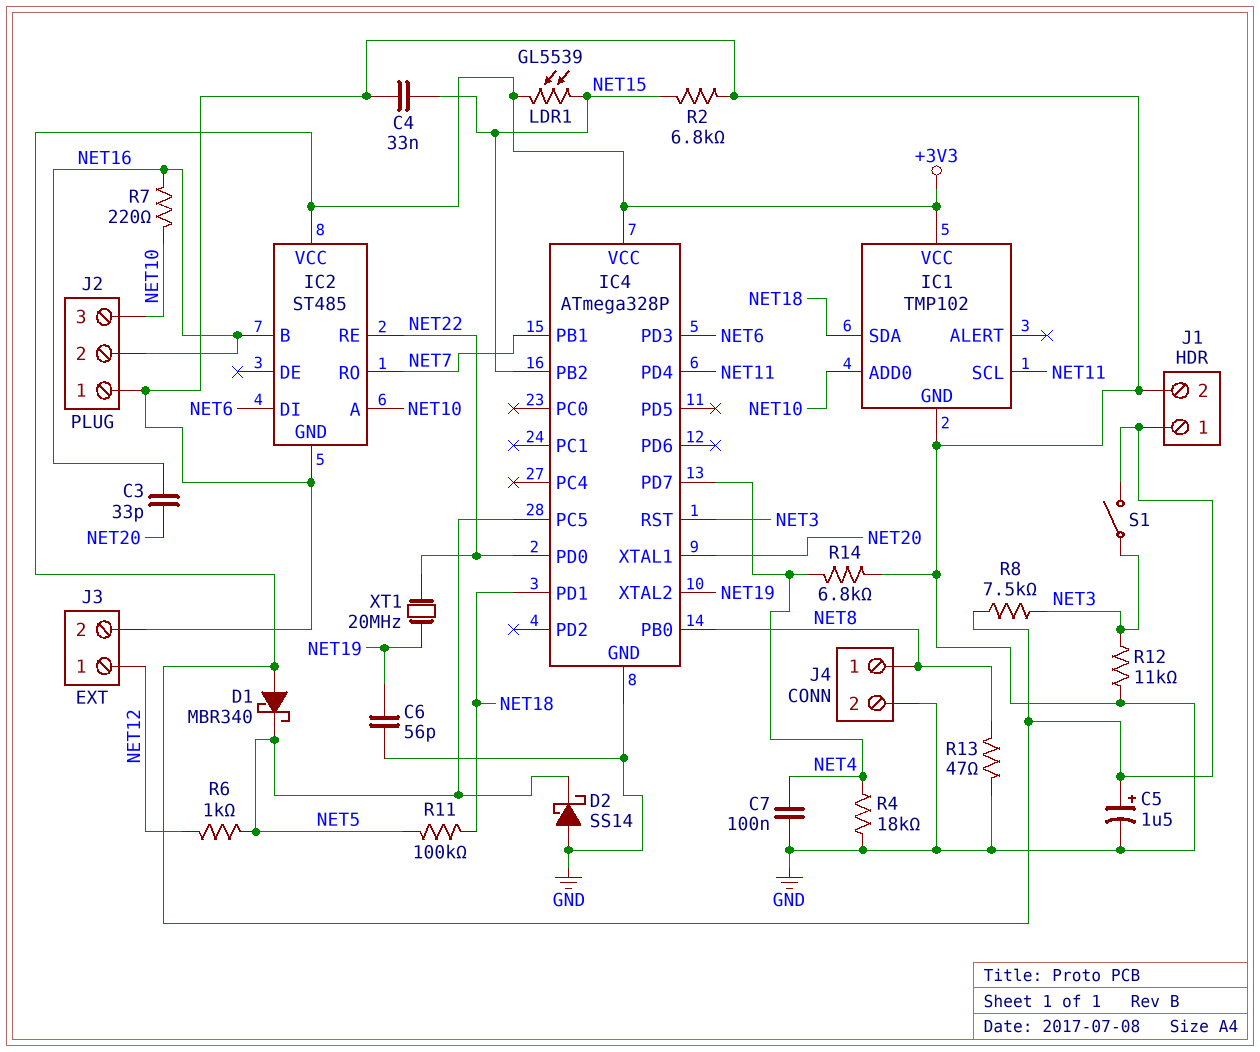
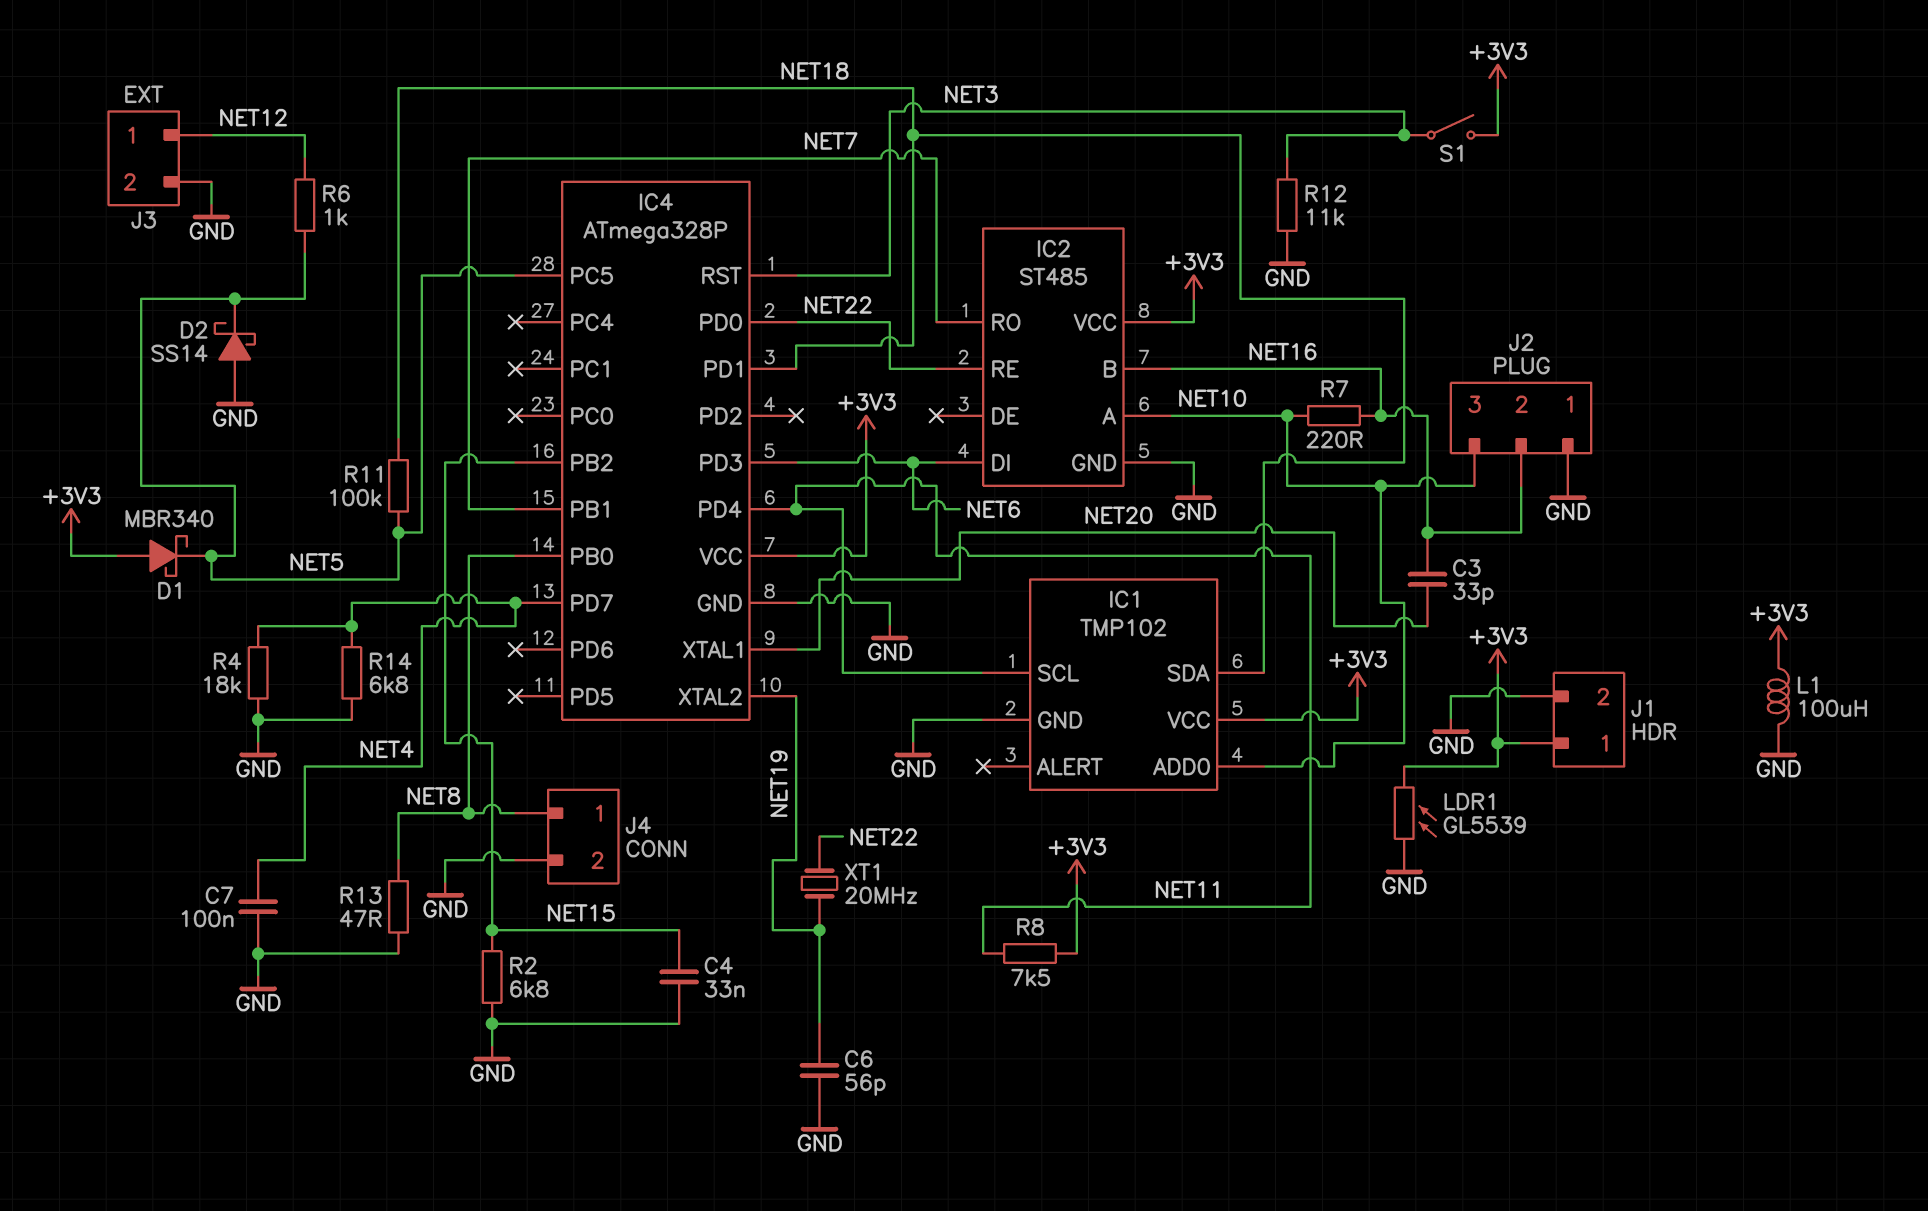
C5: 1.5uF (plus +3V3, minus GND) -> none
L1: none -> 100uH (+3V3, GND)
LDR1: GL5539 (+3V3, NET15) -> GL5539 (+3V3, GND)
R8: 7.5k (+3V3, NET3) -> 7.5k (+3V3, NET11)

